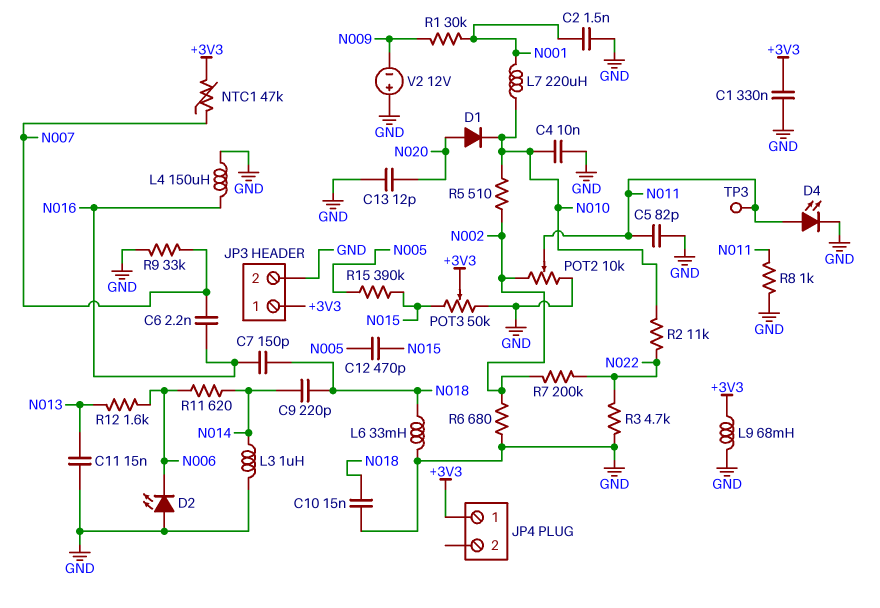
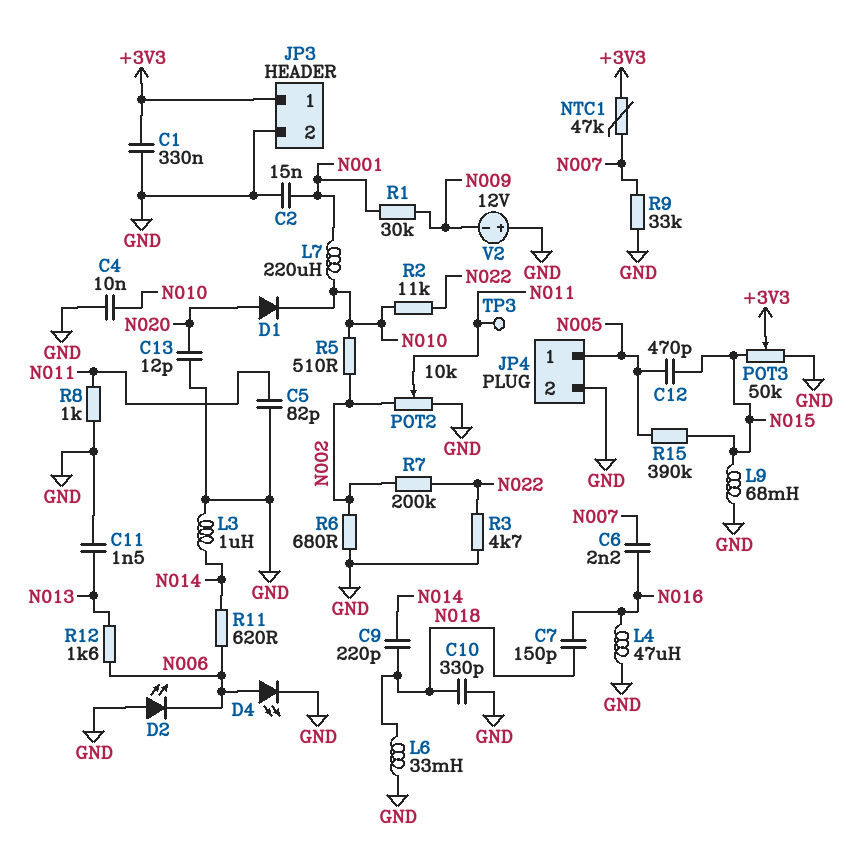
C2: 1.5nF (GND, N001) -> 15nF (GND, N001)
C10: 15nF (GND, N018) -> 330pF (GND, N018)
C11: 15nF (GND, N013) -> 1.5nF (GND, N013)
D4: LED (A N011, K GND) -> LED (A N006, K GND)
JP4 pin 1: +3V3 -> N005
JP4 pin 2: none -> GND
L4: 150uH (GND, N016) -> 47uH (GND, N016)
L9: 68mH (+3V3, GND) -> 68mH (GND, N015)

